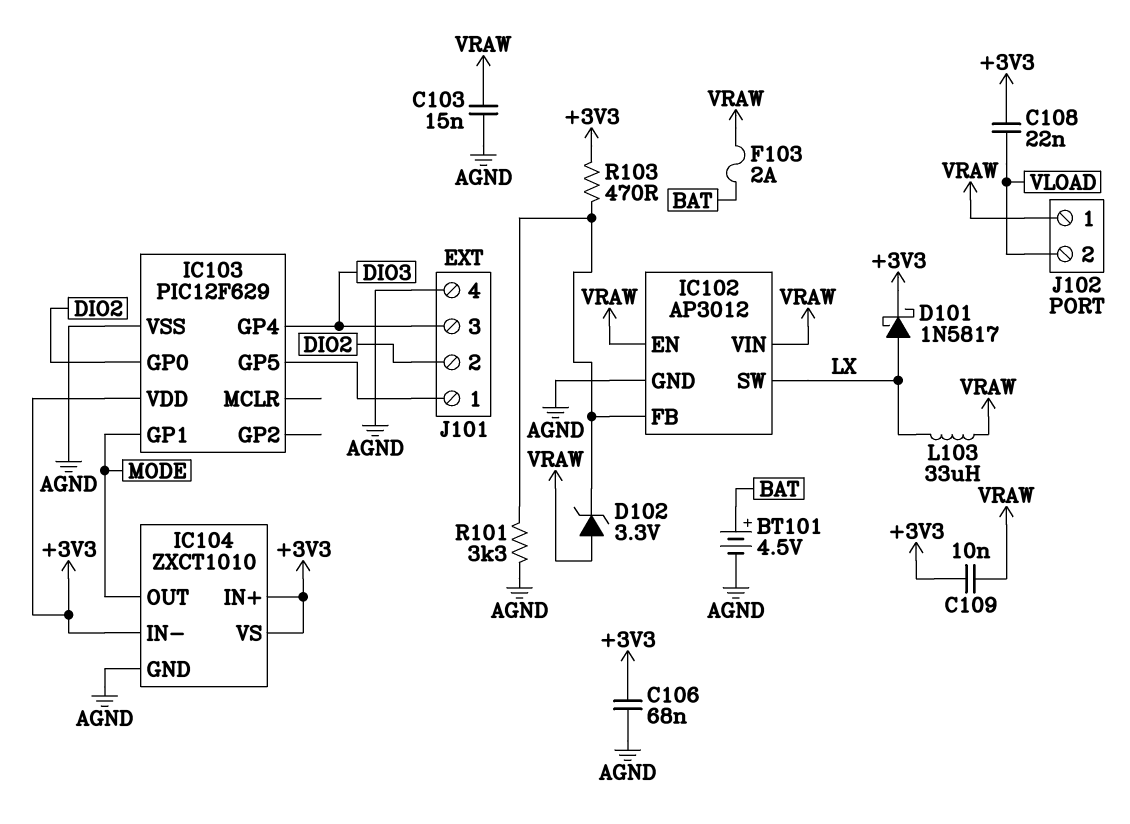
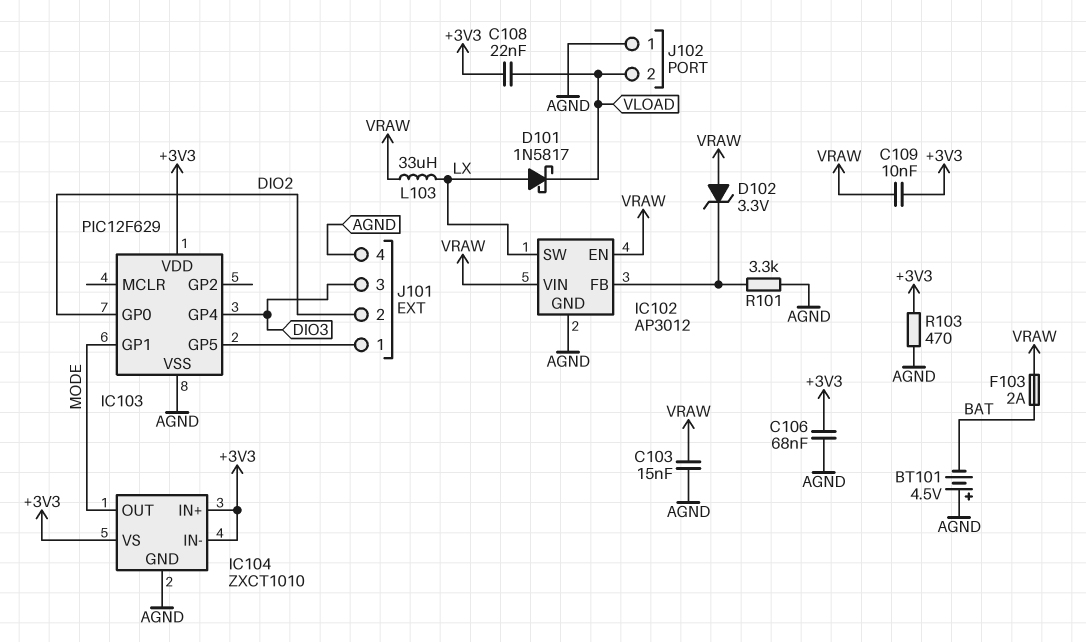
BT101: 4.5V (plus BAT, minus AGND) -> 4.5V (plus AGND, minus BAT)
D101: schottky 1N5817 (A LX, K +3V3) -> schottky 1N5817 (A LX, K VLOAD)
J102 pin 1: VRAW -> AGND
R103: 470 (+3V3, IC102/FB) -> 470 (+3V3, AGND)

